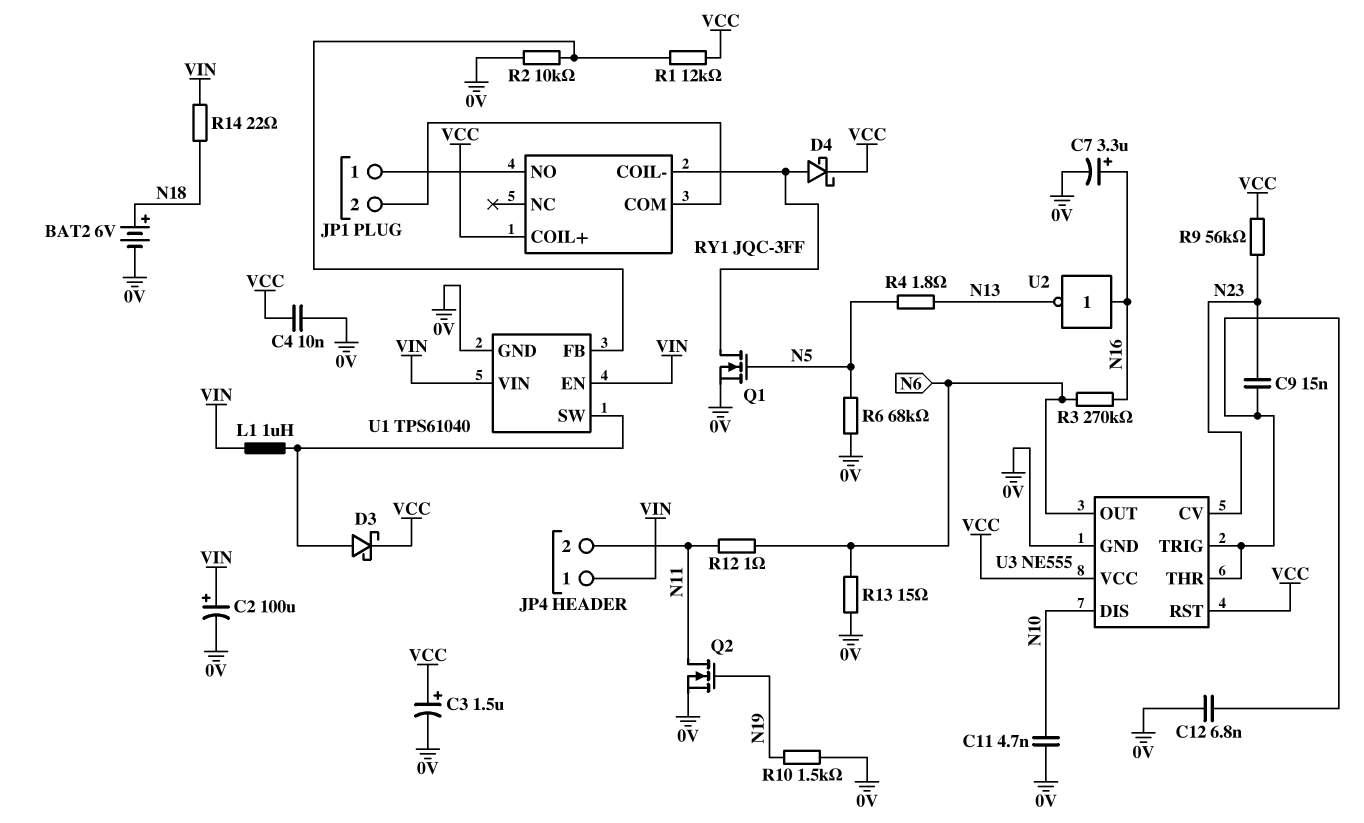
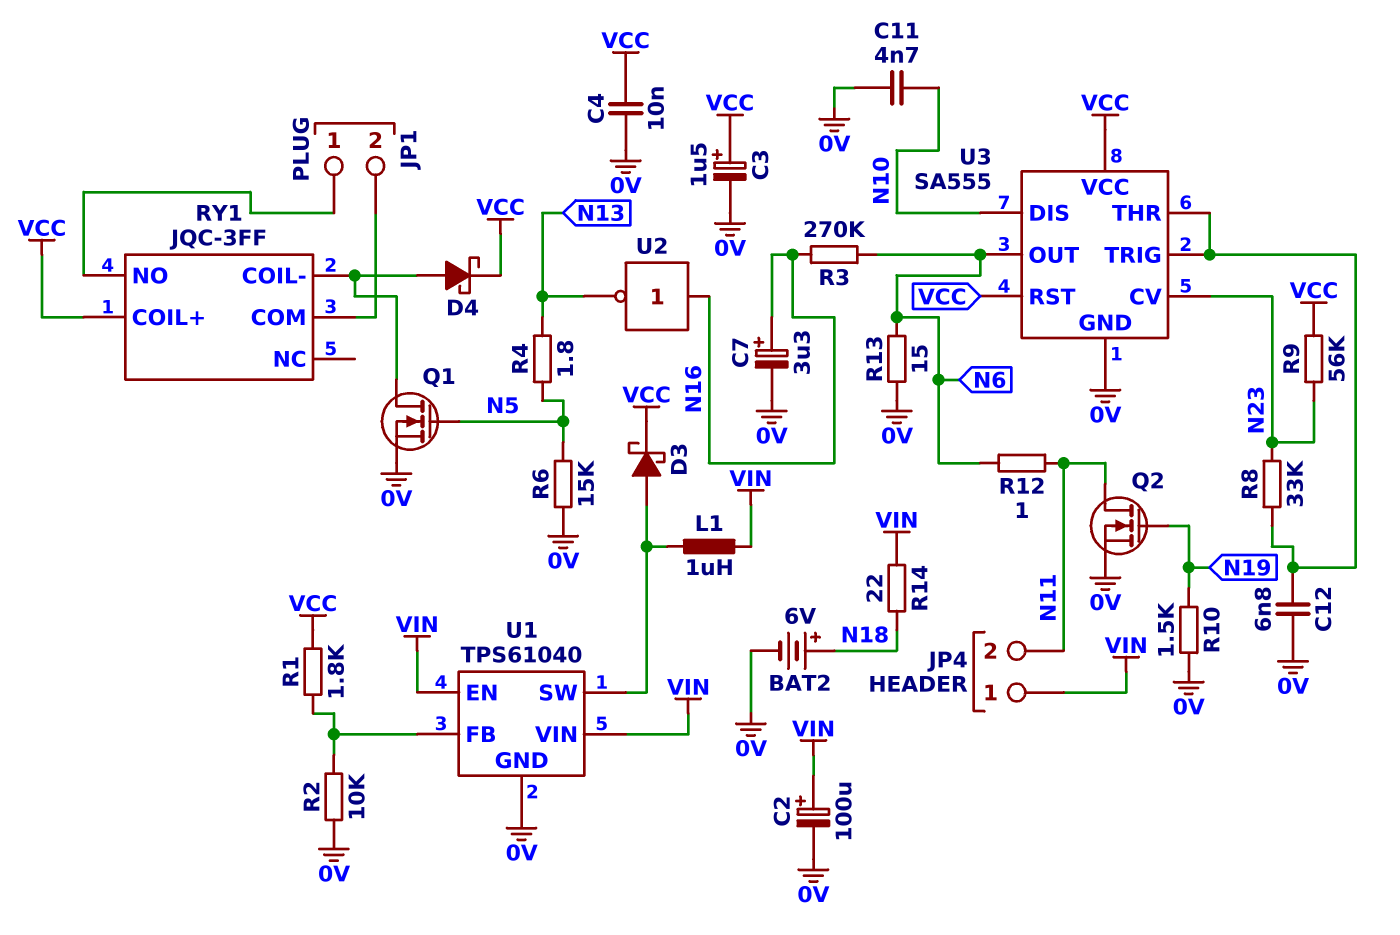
C9: 15nF (N23, U3/THR) -> none
R1: 12k (U1/FB, VCC) -> 1.8k (U1/FB, VCC)
R6: 68k (0V, N5) -> 15k (0V, N5)
R8: none -> 33k (N23, U3/THR)
U3: NE555 -> SA555

